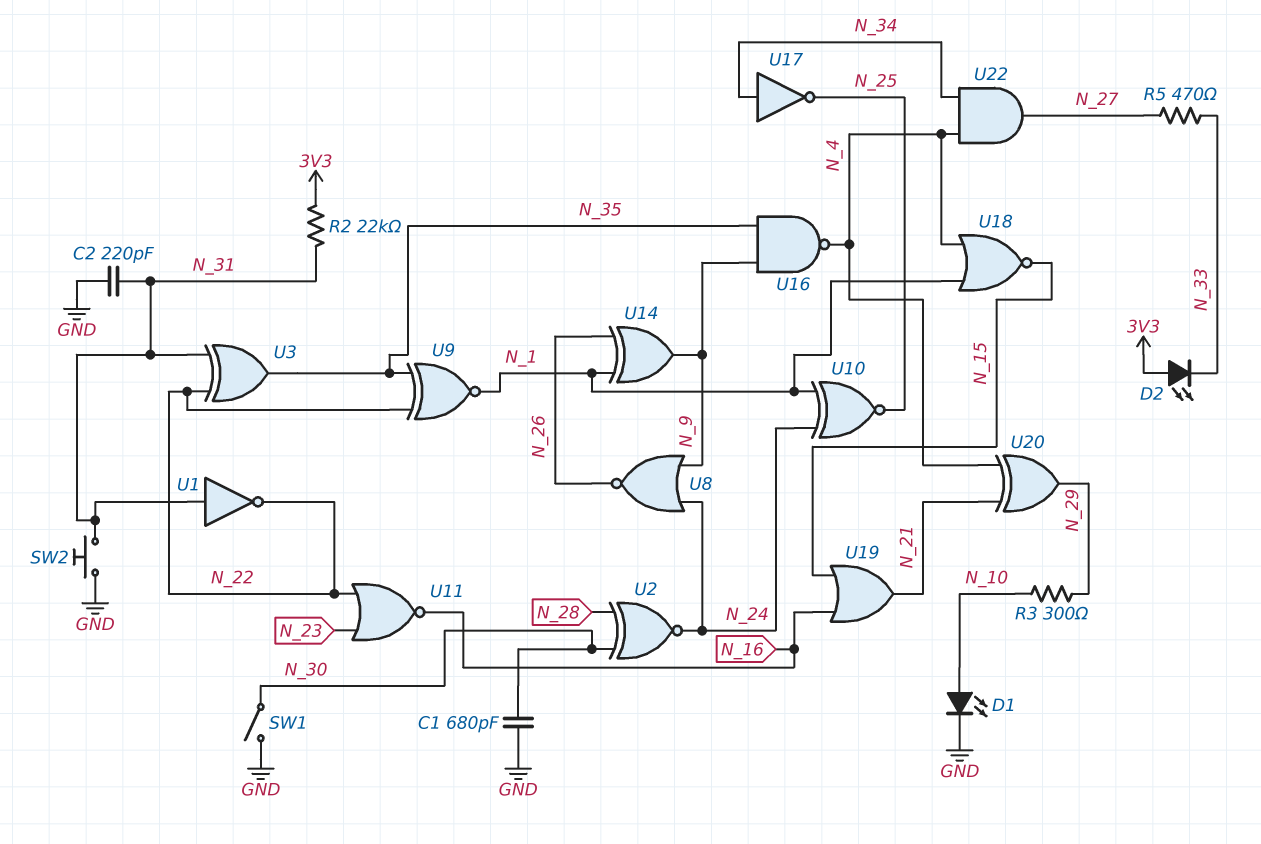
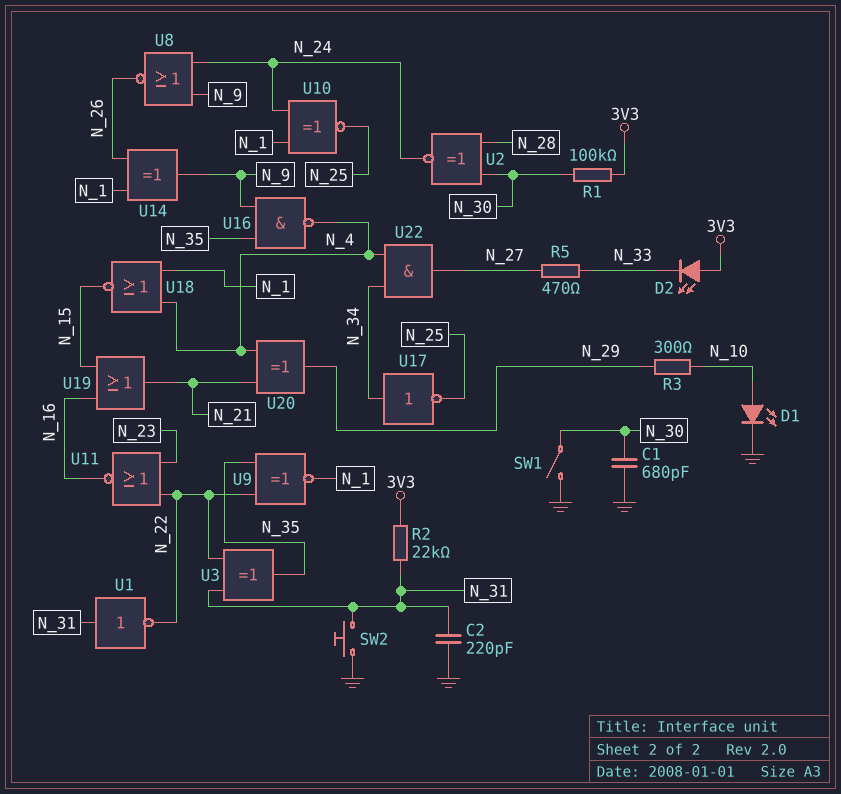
R1: none -> 100k (3V3, N_30)

